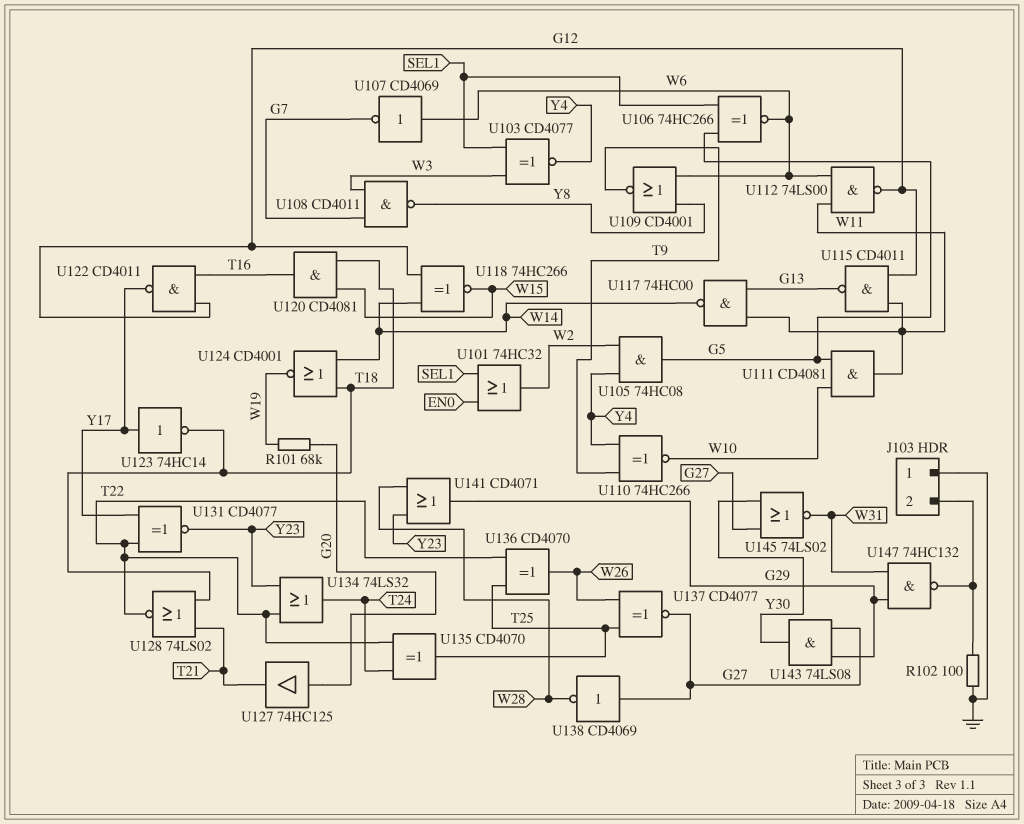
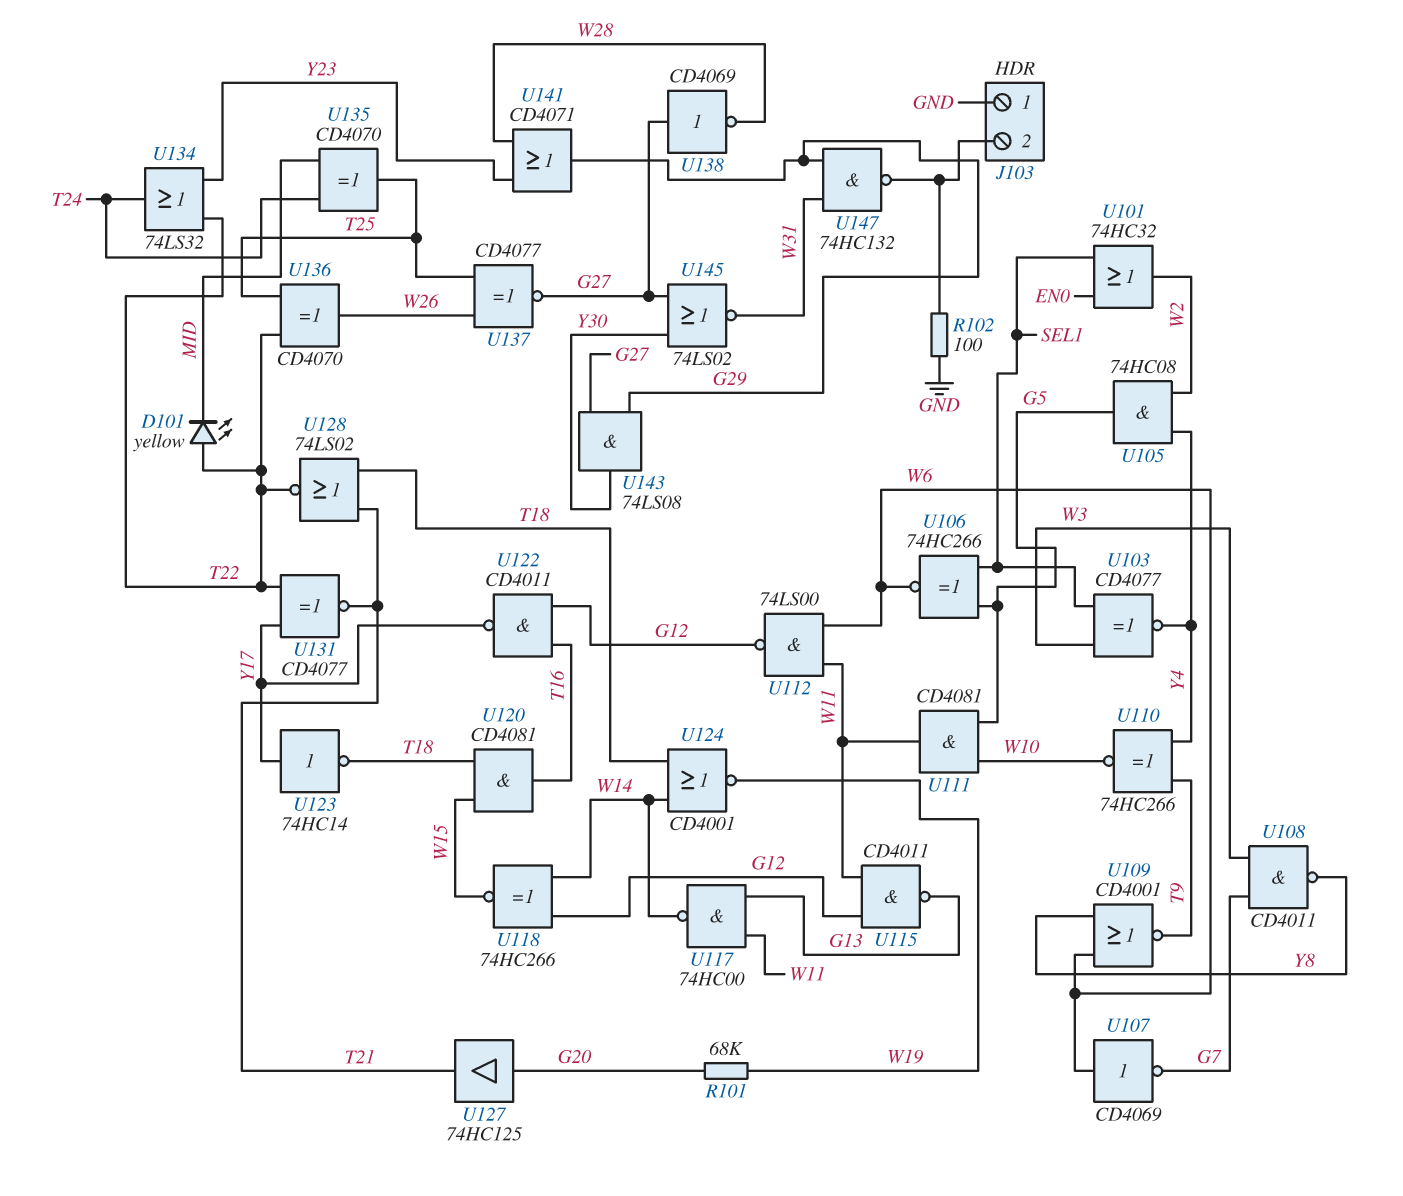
D101: none -> LED yellow (A T22, K MID)
U131: XNOR CD4077 (in T22, in Y17, out Y23) -> XNOR CD4077 (in T22, in Y17, out T21)
U135: XOR CD4070 (in T22, in T24, out T25) -> XOR CD4070 (in MID, in T24, out T25)

